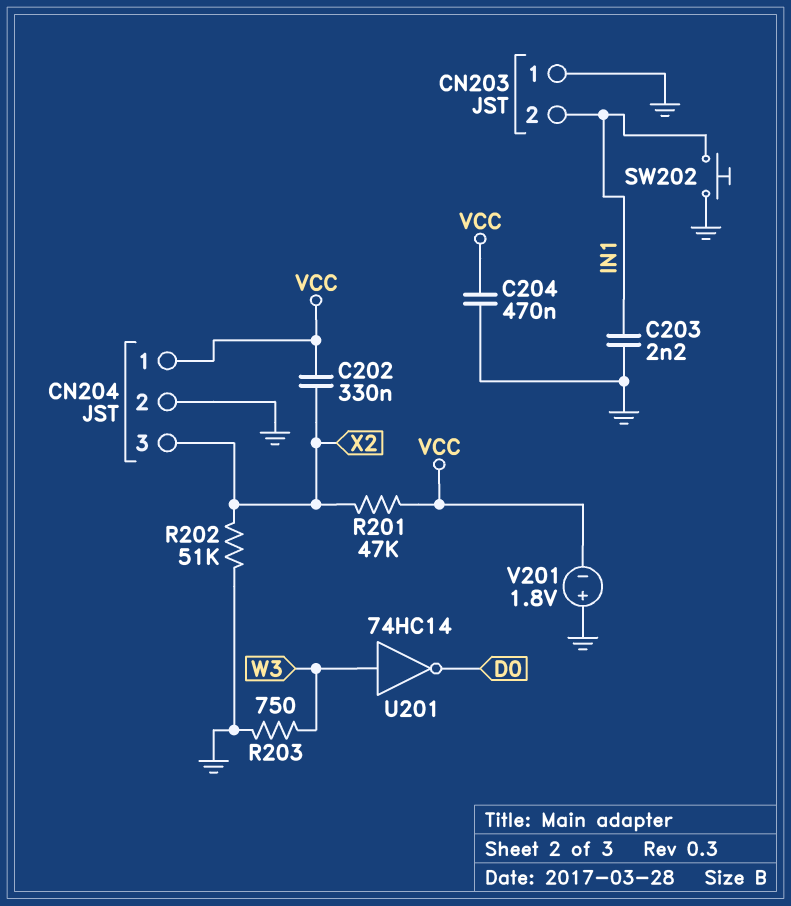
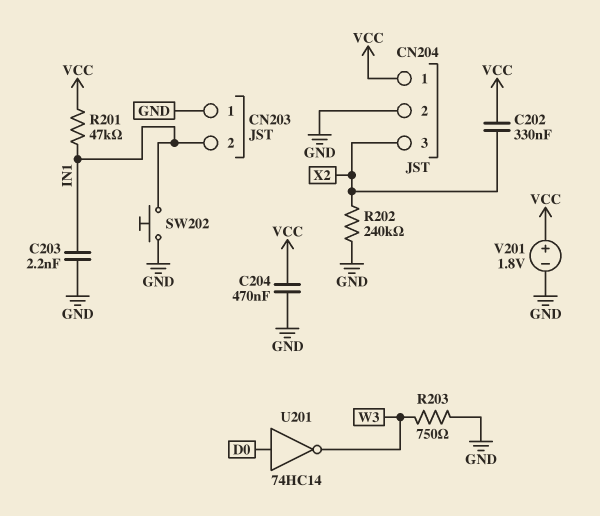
R201: 47k (VCC, X2) -> 47k (IN1, VCC)
R202: 51k (GND, X2) -> 240k (GND, X2)
U201: NOT 74HC14 (in W3, out D0) -> NOT 74HC14 (in D0, out W3)
V201: 1.8V (plus GND, minus VCC) -> 1.8V (plus VCC, minus GND)

